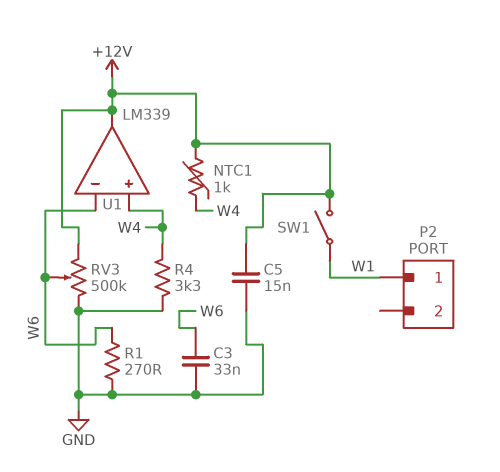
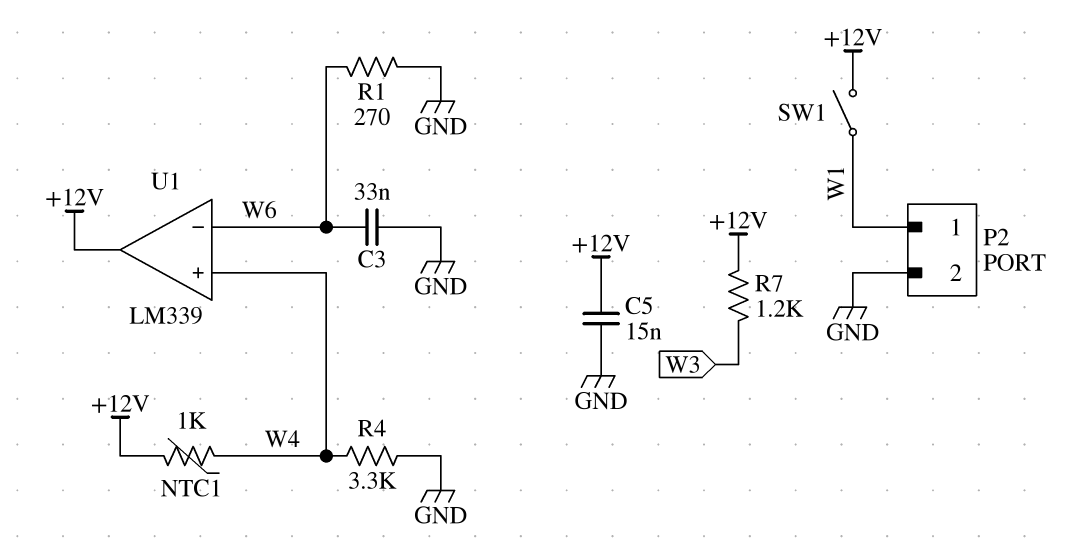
P2 pin 2: none -> GND
R7: none -> 1.2k (+12V, W3)
RV3: 500k (+12V, GND, wiper W6) -> none

